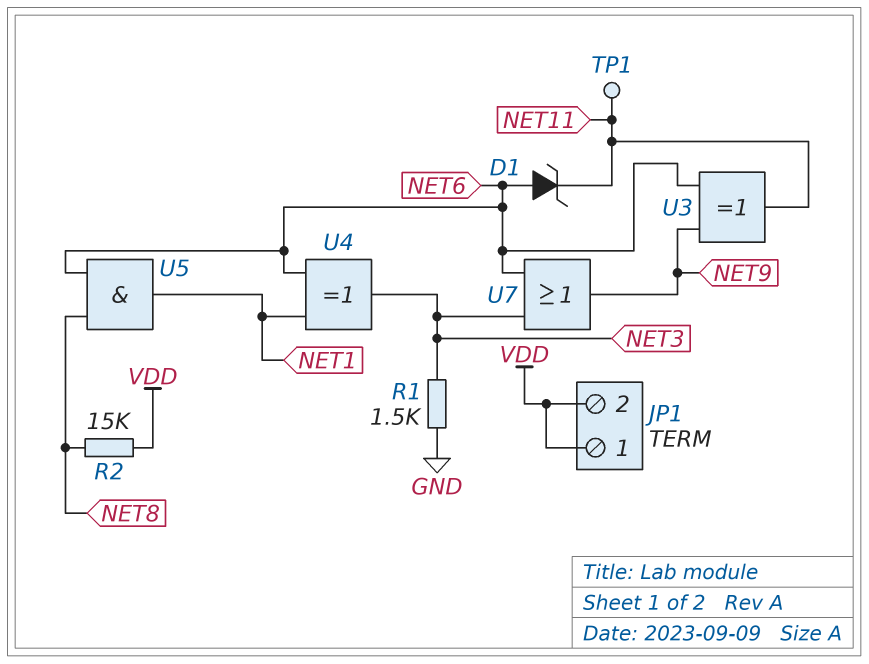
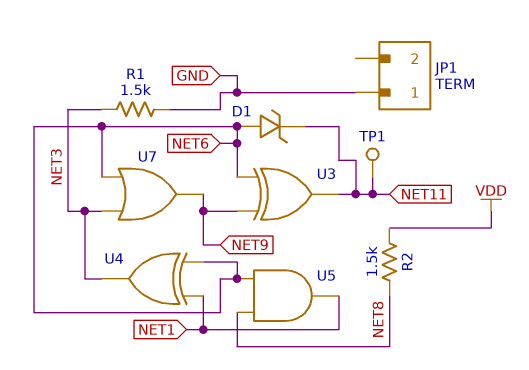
JP1 pin 1: VDD -> GND
JP1 pin 2: VDD -> none
R2: 15k (NET8, VDD) -> 1.5k (NET8, VDD)

